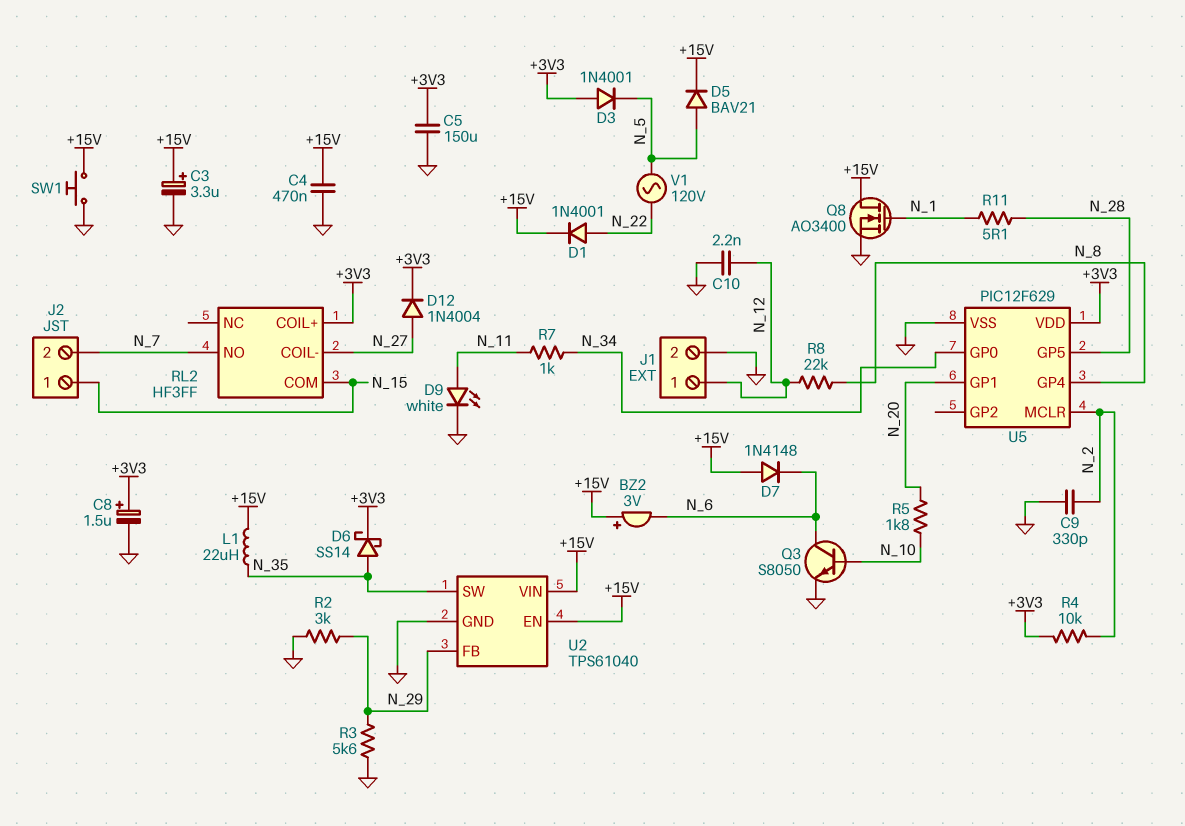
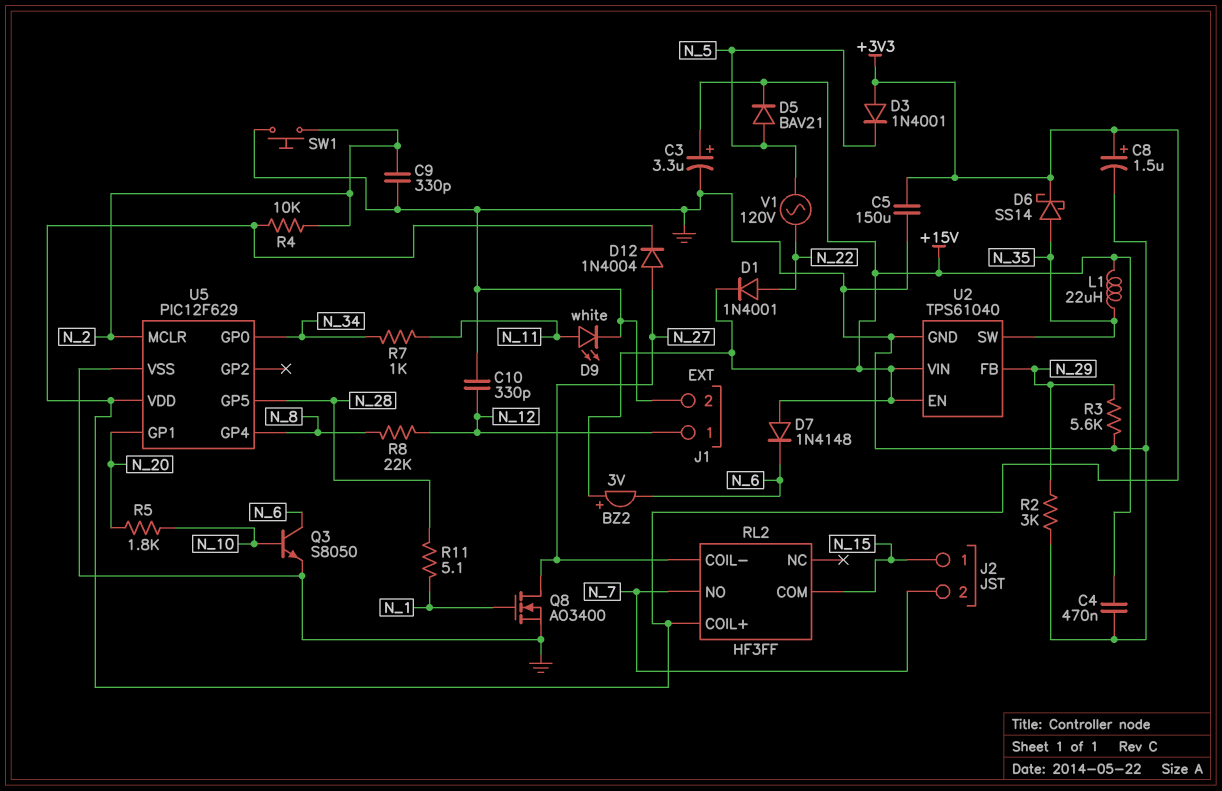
C10: 2.2nF (GND, N_12) -> 330pF (GND, N_12)
Q8: NMOS AO3400 (G N_1, D +15V, S GND) -> NMOS AO3400 (G N_1, D N_27, S GND)
SW1: button (+15V, GND) -> button (GND, N_2)

